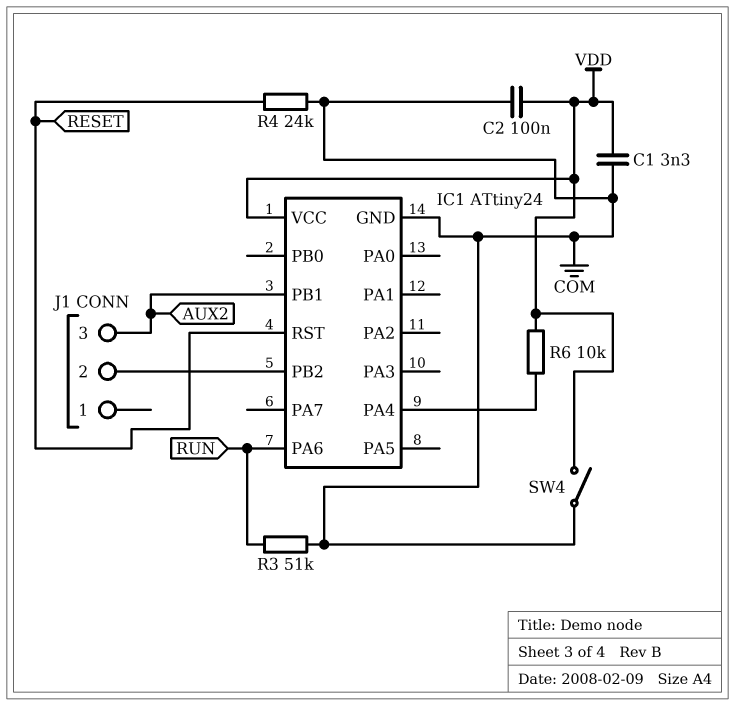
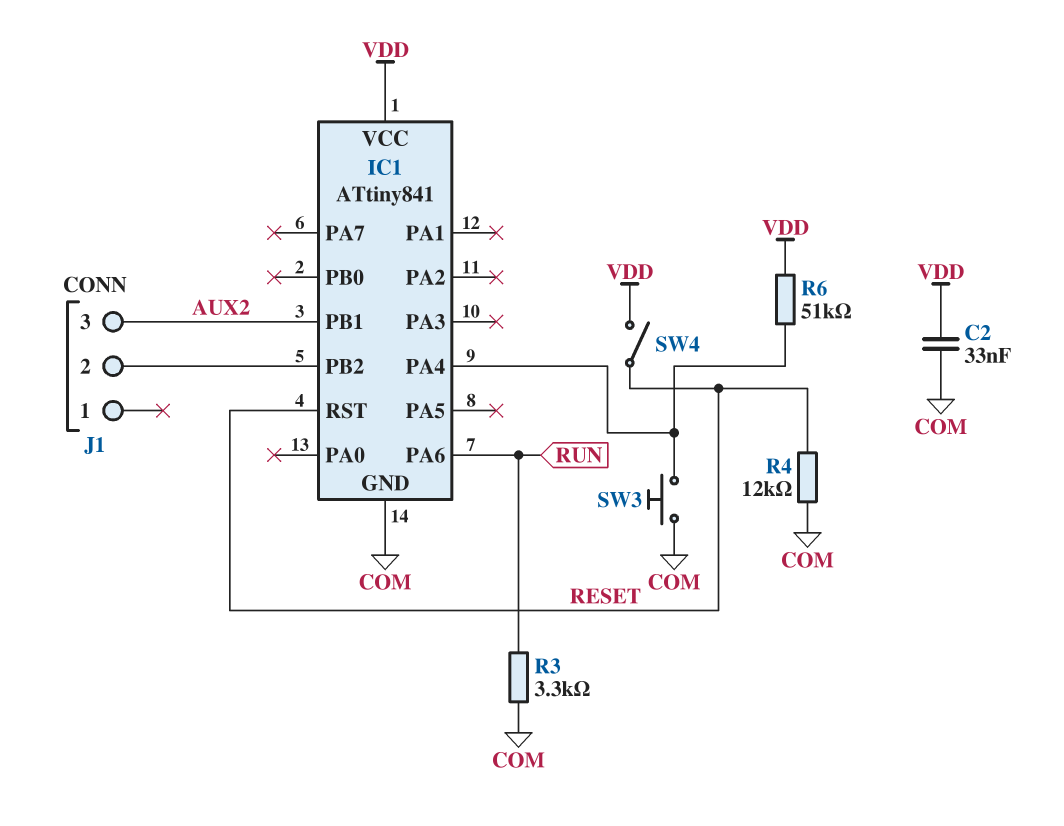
C1: 3.3nF (COM, VDD) -> none
C2: 100nF (COM, VDD) -> 33nF (COM, VDD)
IC1: ATtiny24 -> ATtiny841
R3: 51k (COM, RUN) -> 3.3k (COM, RUN)
R4: 24k (COM, RESET) -> 12k (COM, RESET)
R6: 10k (IC1/PA4, VDD) -> 51k (IC1/PA4, VDD)
SW3: none -> button (COM, IC1/PA4)
SW4: switch (COM, VDD) -> switch (RESET, VDD)

